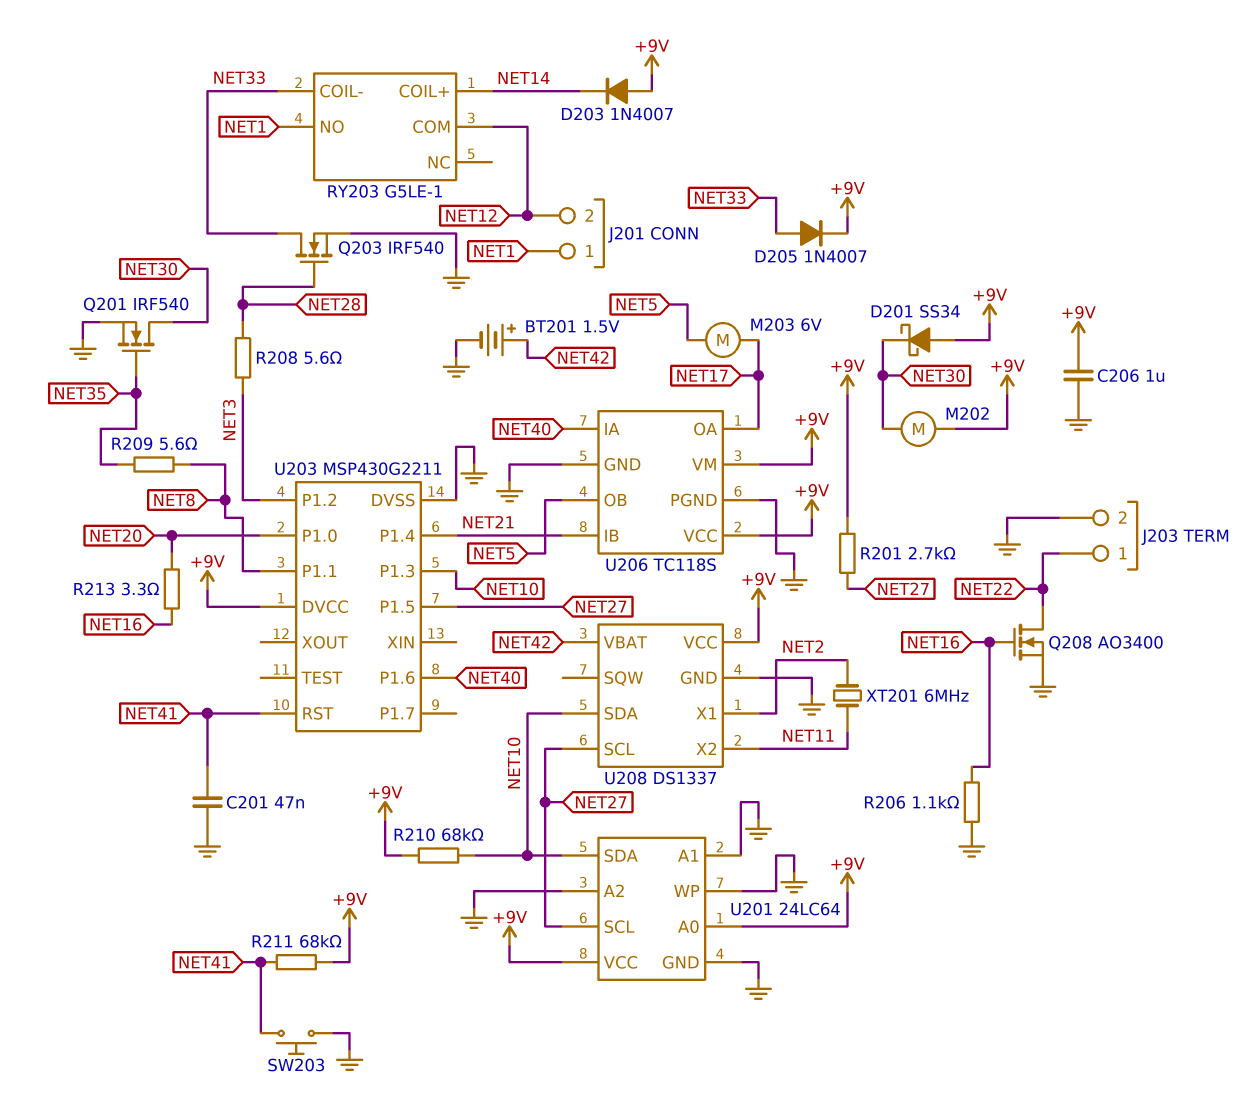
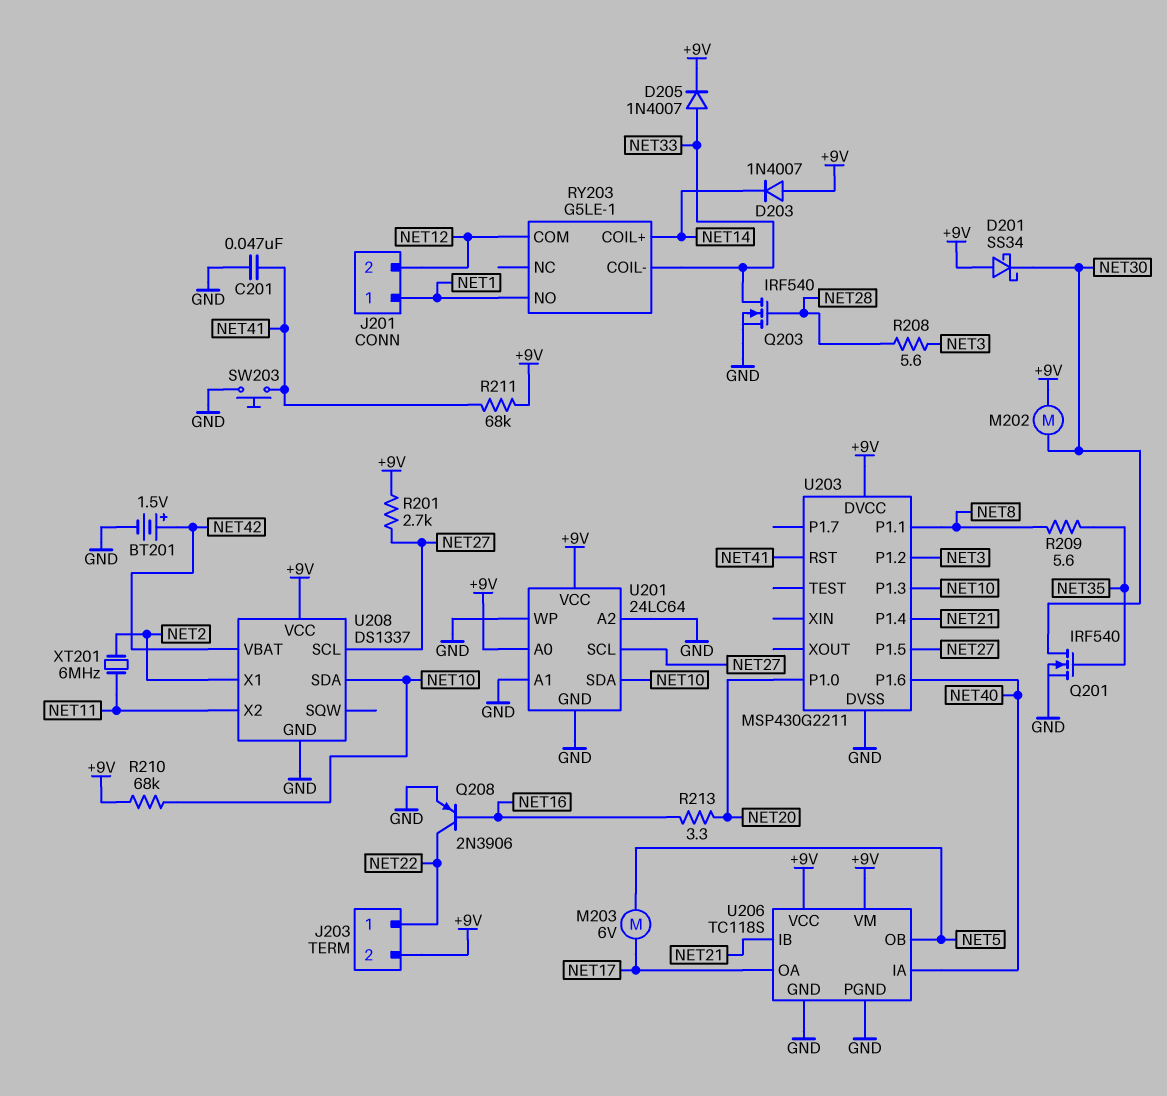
C206: 1uF (+9V, GND) -> none
J203 pin 2: GND -> +9V
Q208: NMOS AO3400 (G NET16, D NET22, S GND) -> PNP 2N3906 (B NET16, C NET22, E GND)
R206: 1.1k (GND, NET16) -> none

